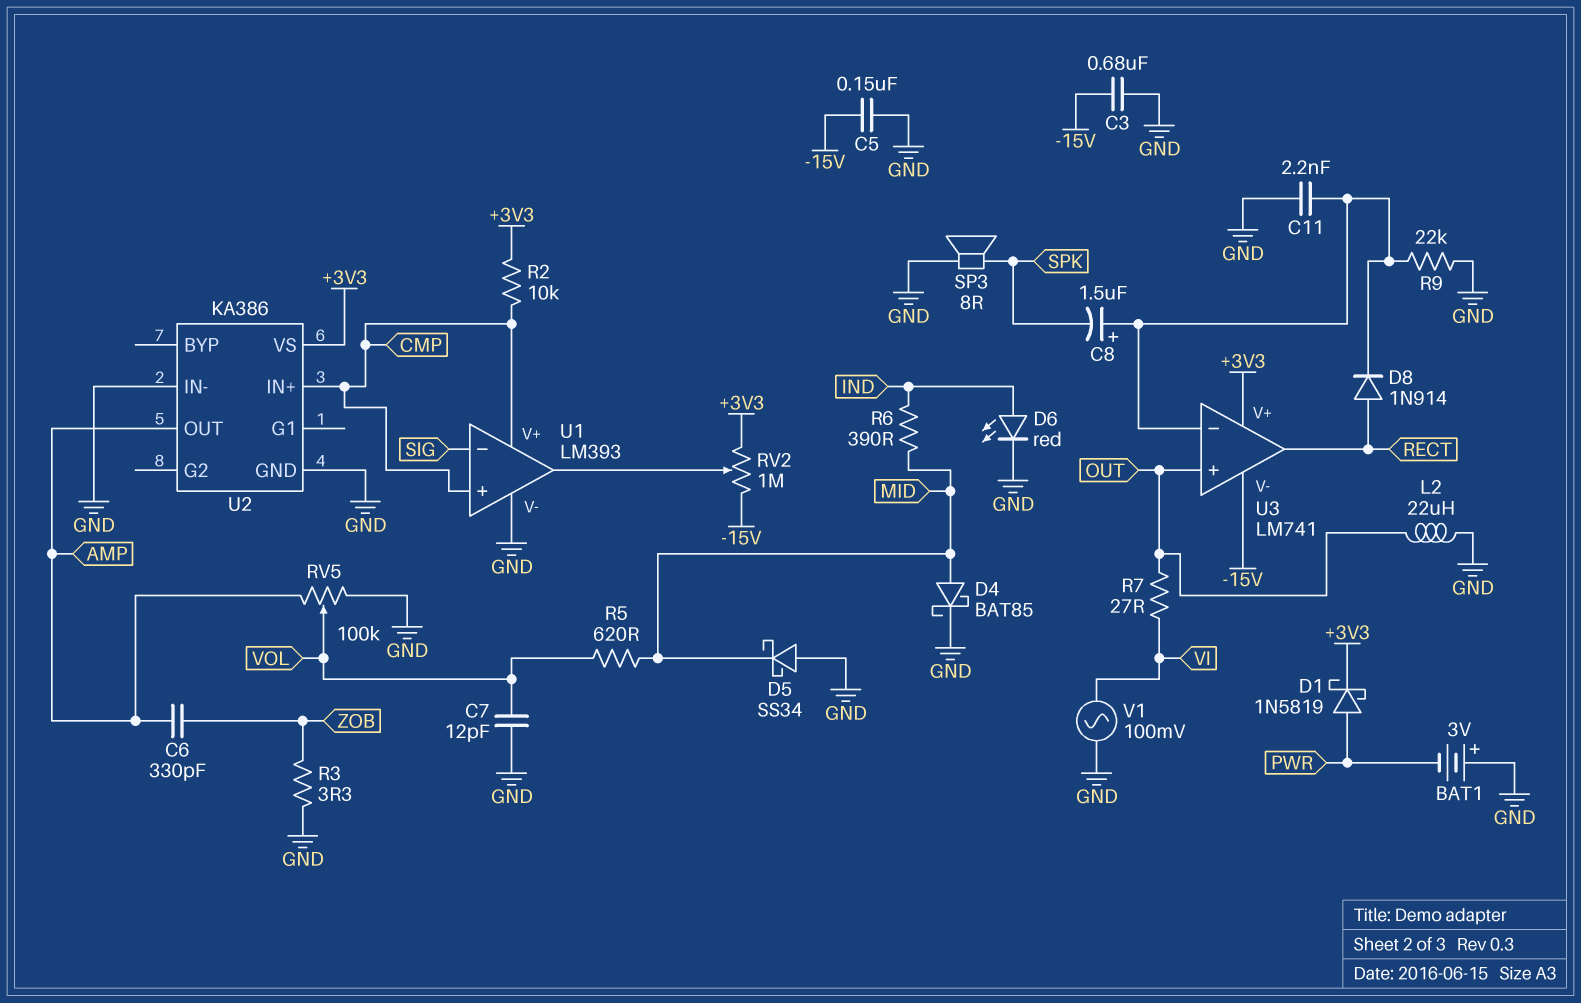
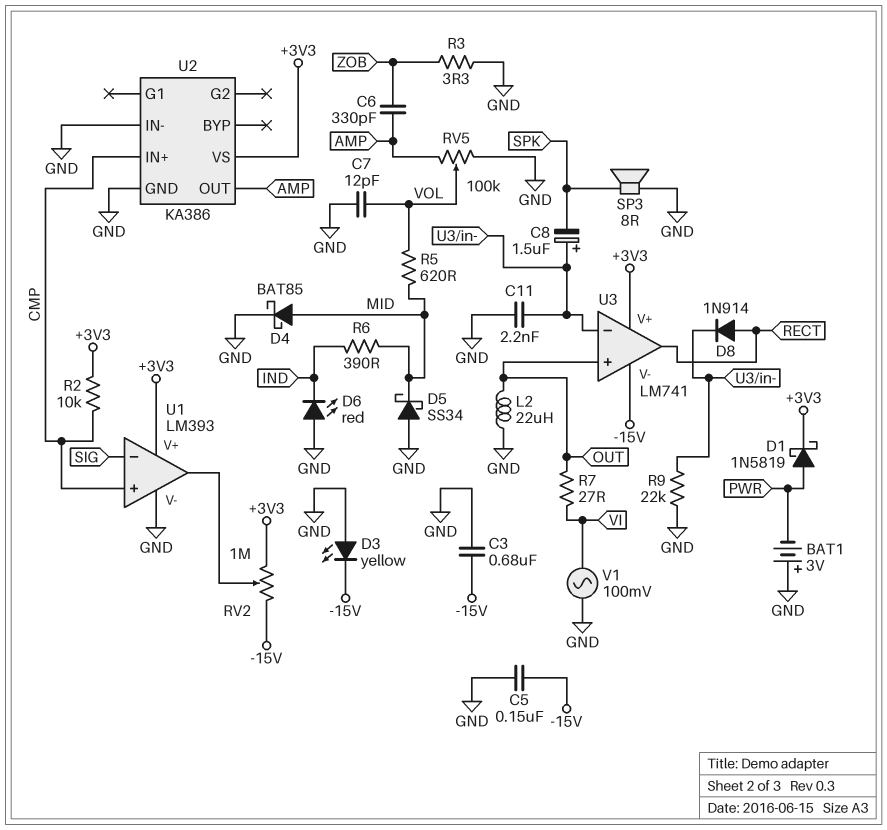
D3: none -> LED yellow (A GND, K -15V)
D6: LED red (A IND, K GND) -> LED red (A GND, K IND)
U1 pin V+: CMP -> +3V3

